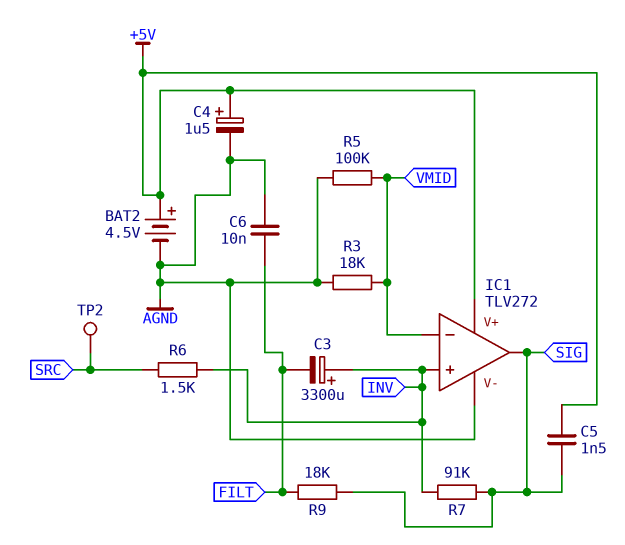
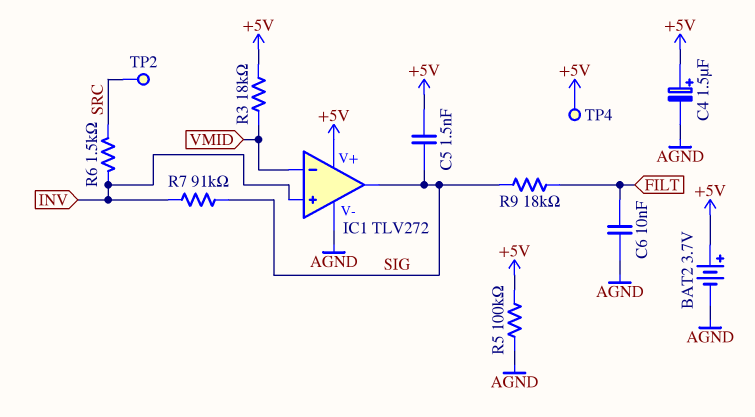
BAT2: 4.5V (plus +5V, minus AGND) -> 3.7V (plus +5V, minus AGND)
C3: 3300uF (plus INV, minus FILT) -> none
R3: 18k (AGND, VMID) -> 18k (+5V, VMID)
R5: 100k (AGND, VMID) -> 100k (+5V, AGND)
TP4: none -> test point (+5V)

